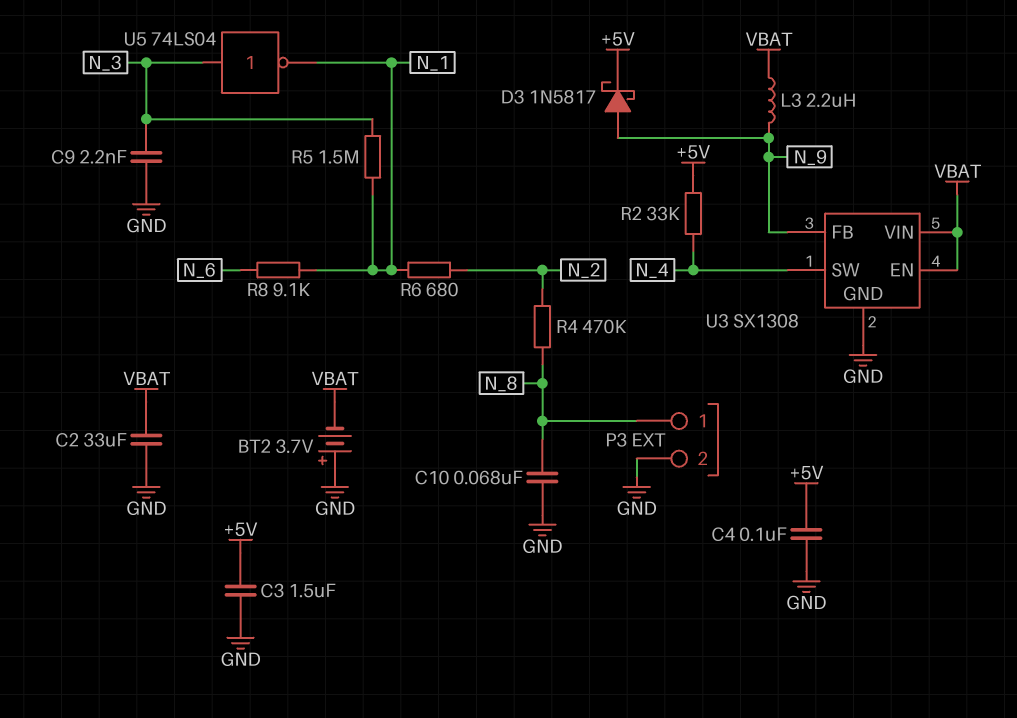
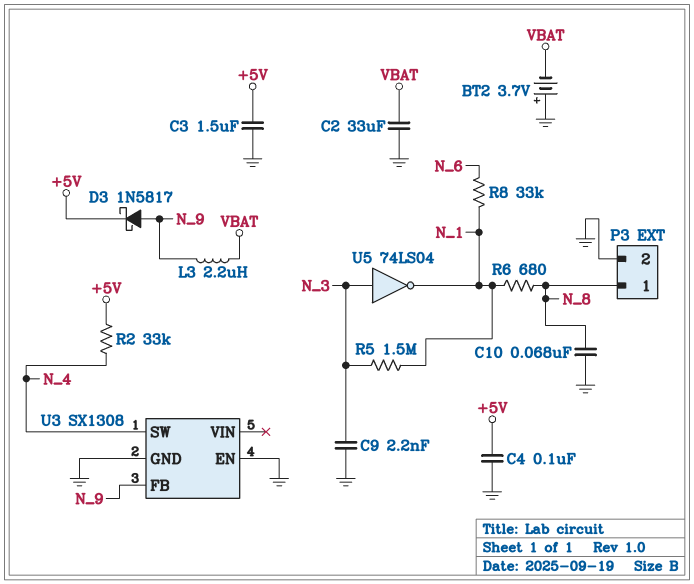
R4: 470k (N_2, N_8) -> none
R6: 680 (N_1, N_2) -> 680 (N_1, N_8)
R8: 9.1k (N_1, N_6) -> 33k (N_1, N_6)
U3 pin EN: VBAT -> GND
U3 pin VIN: VBAT -> none

